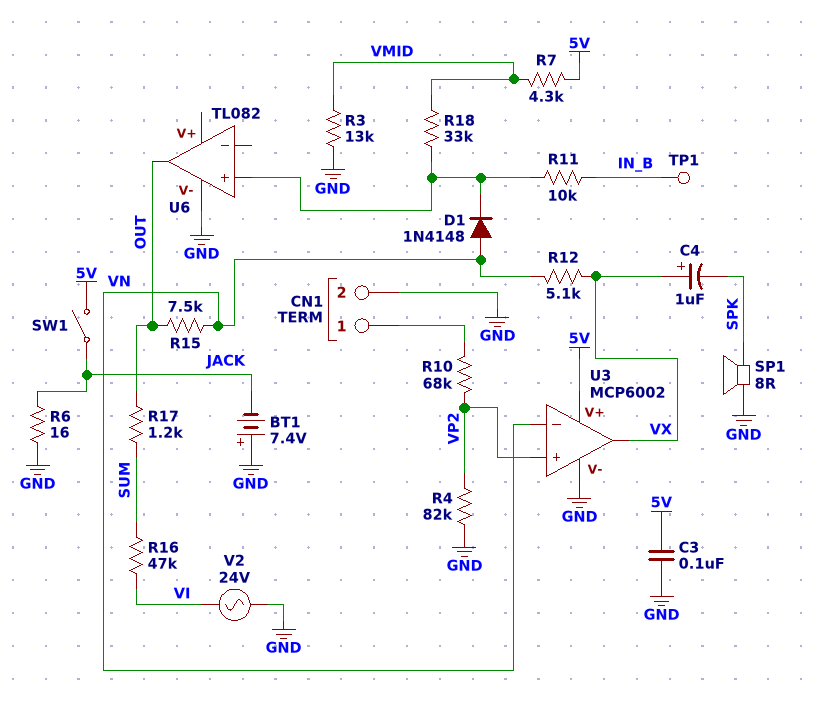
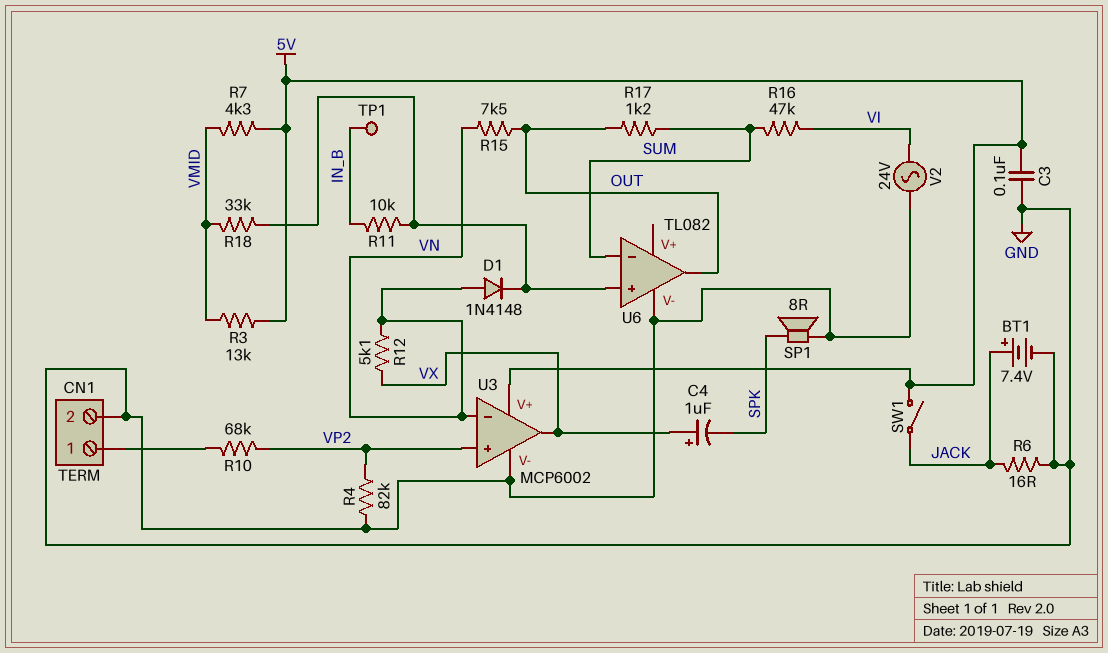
BT1: 7.4V (plus GND, minus JACK) -> 7.4V (plus JACK, minus GND)
R3: 13k (GND, VMID) -> 13k (5V, VMID)
U6 pin in-: none -> SUM

